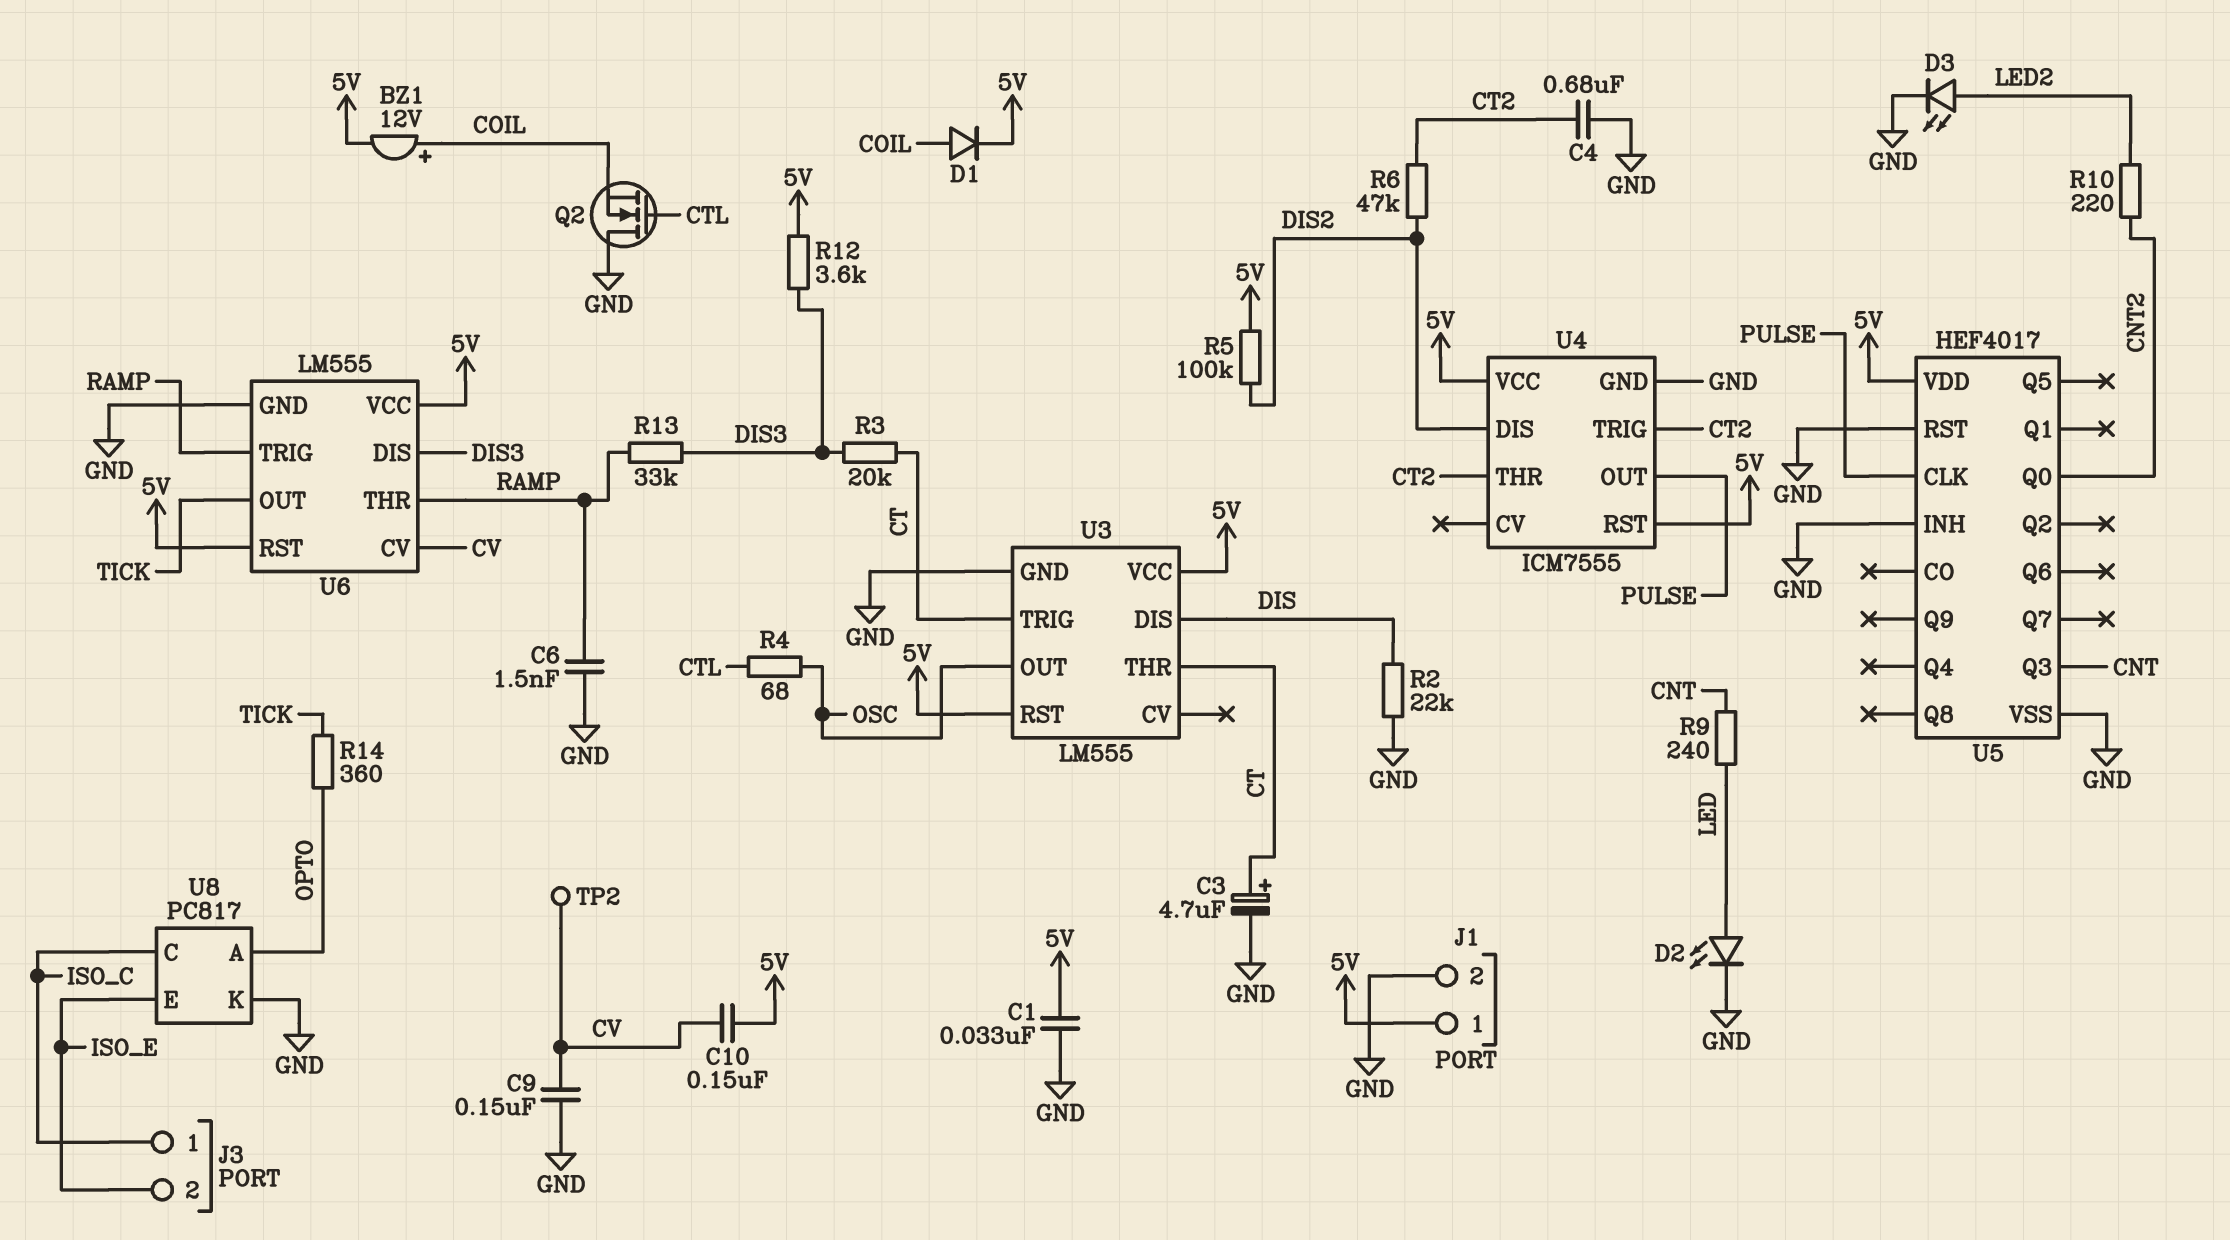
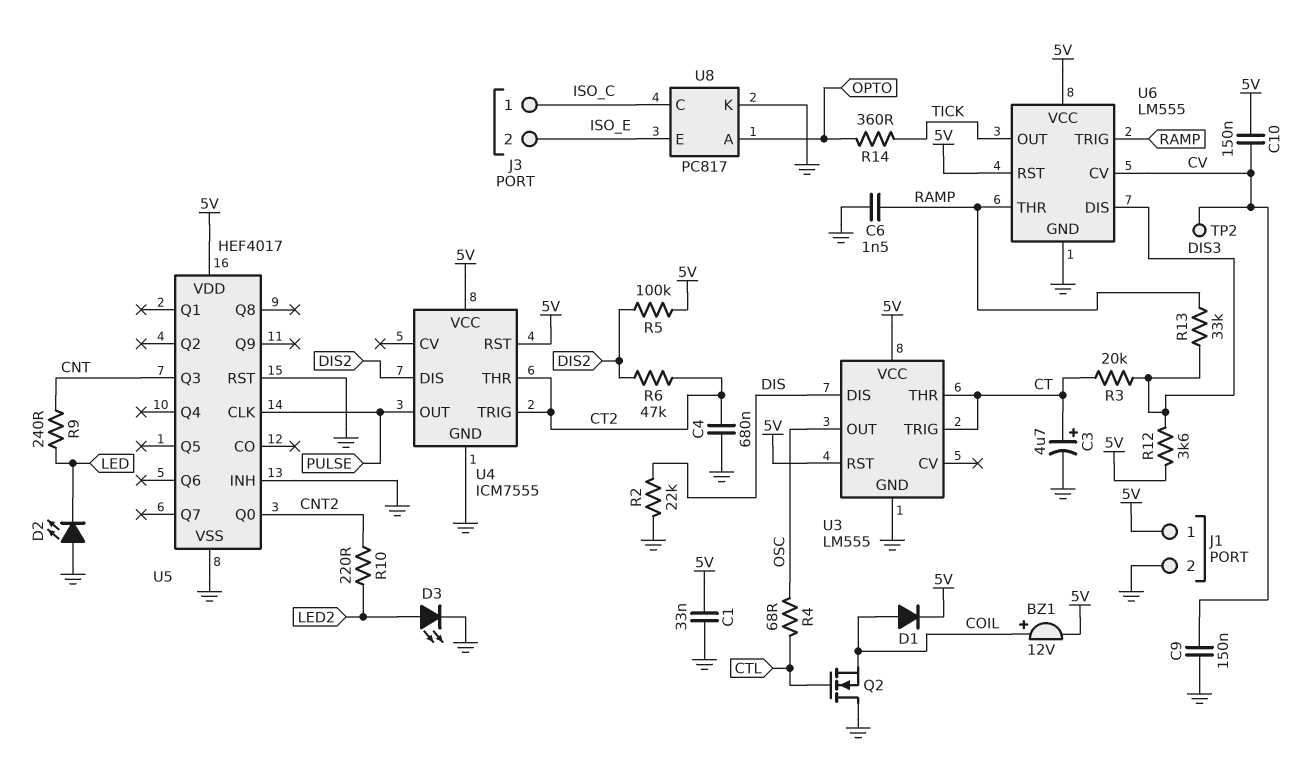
D2: LED (A LED, K GND) -> LED (A GND, K LED)

